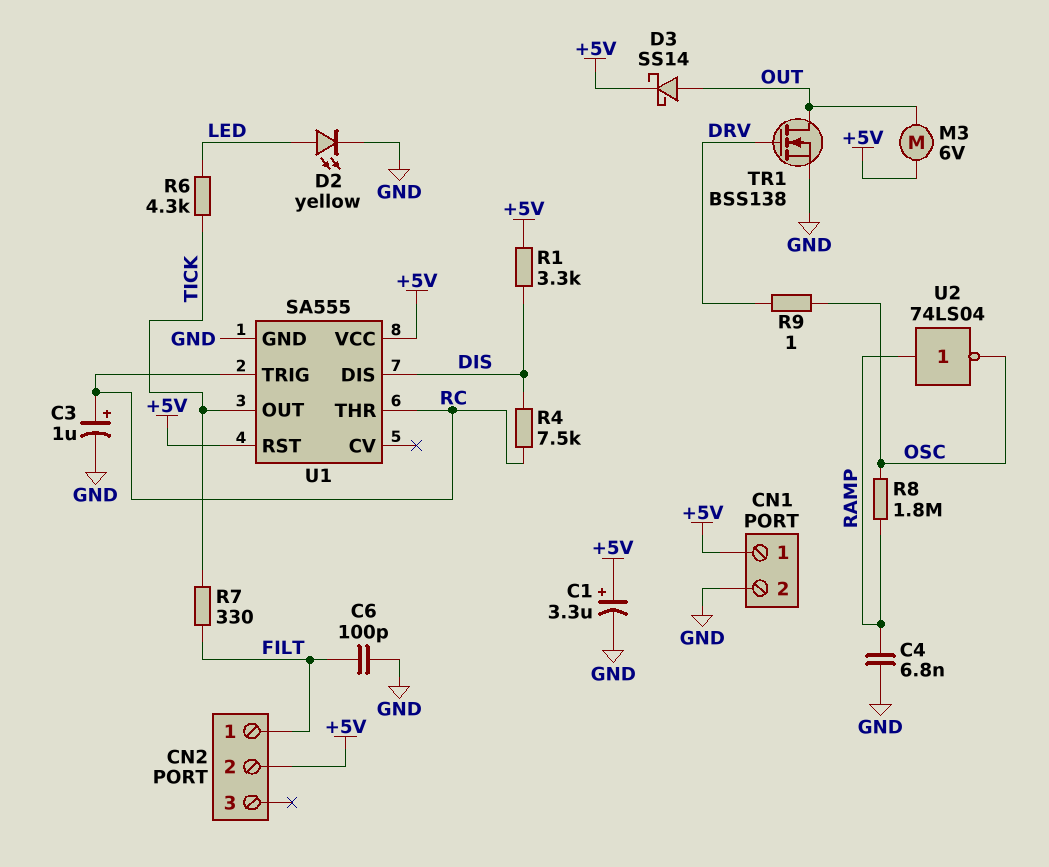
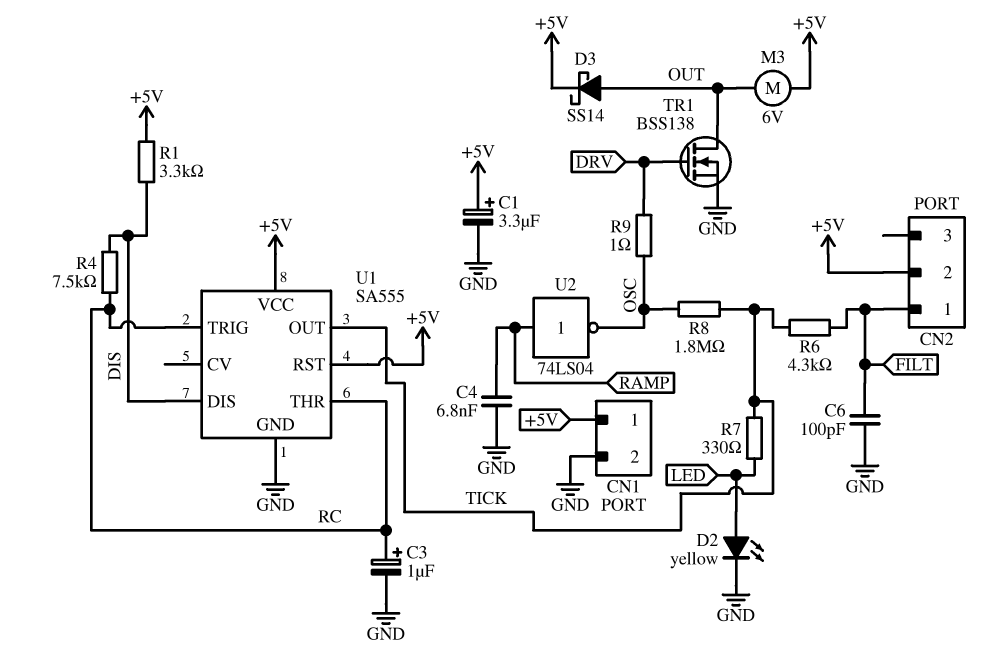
R6: 4.3k (LED, TICK) -> 4.3k (FILT, TICK)
R7: 330 (FILT, TICK) -> 330 (LED, TICK)
R8: 1.8M (OSC, RAMP) -> 1.8M (OSC, TICK)

